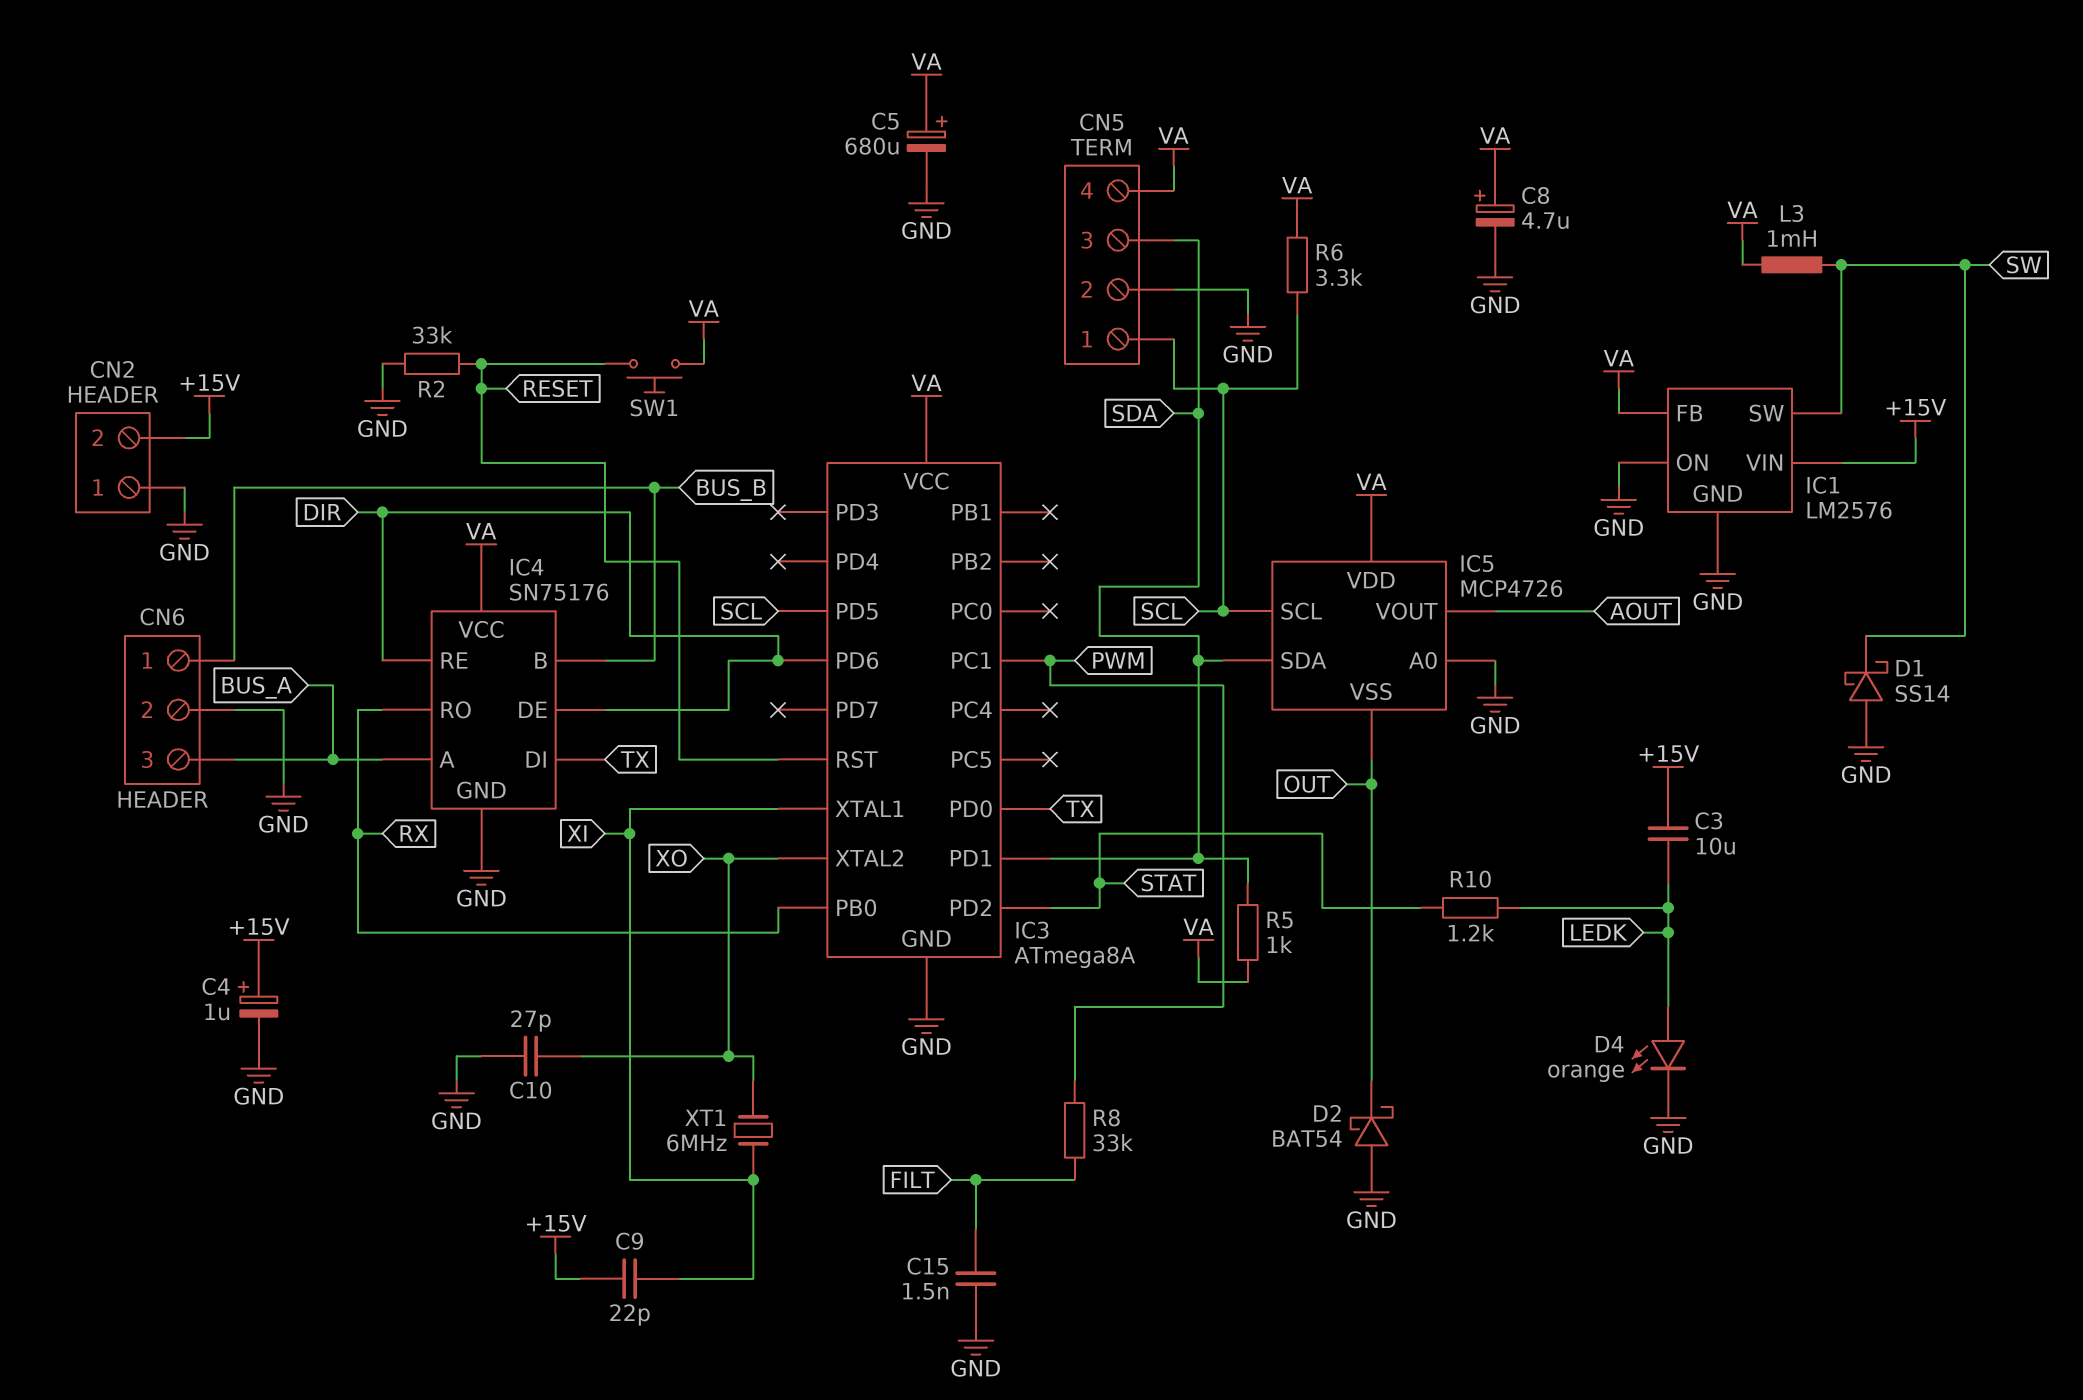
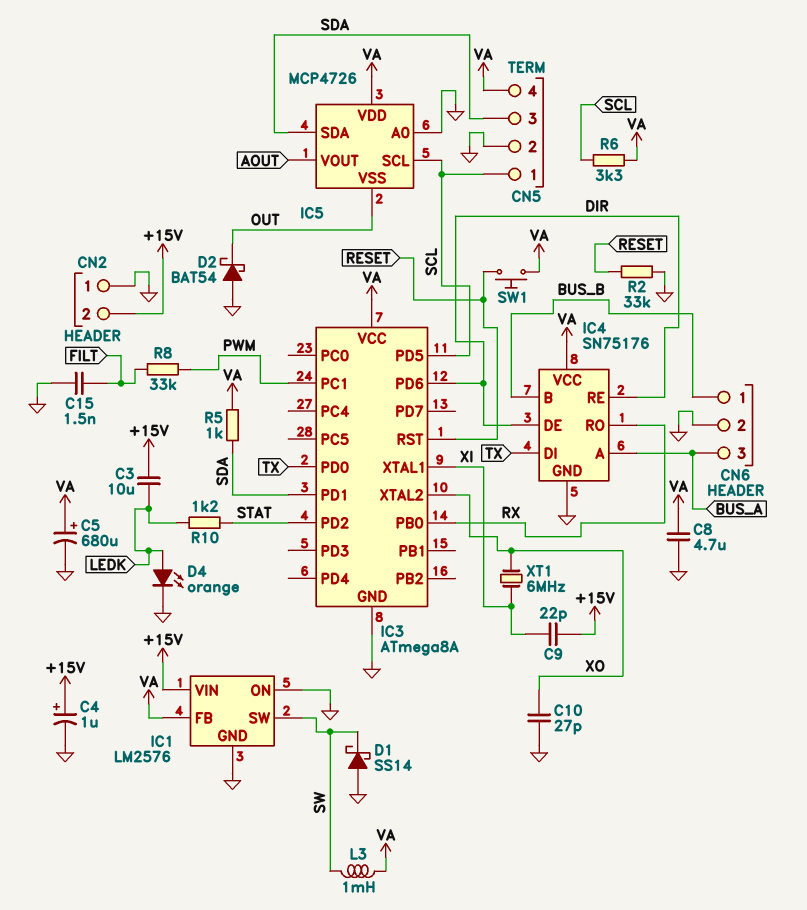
C8: 4.7uF (plus VA, minus GND) -> 4.7uF (GND, VA)

